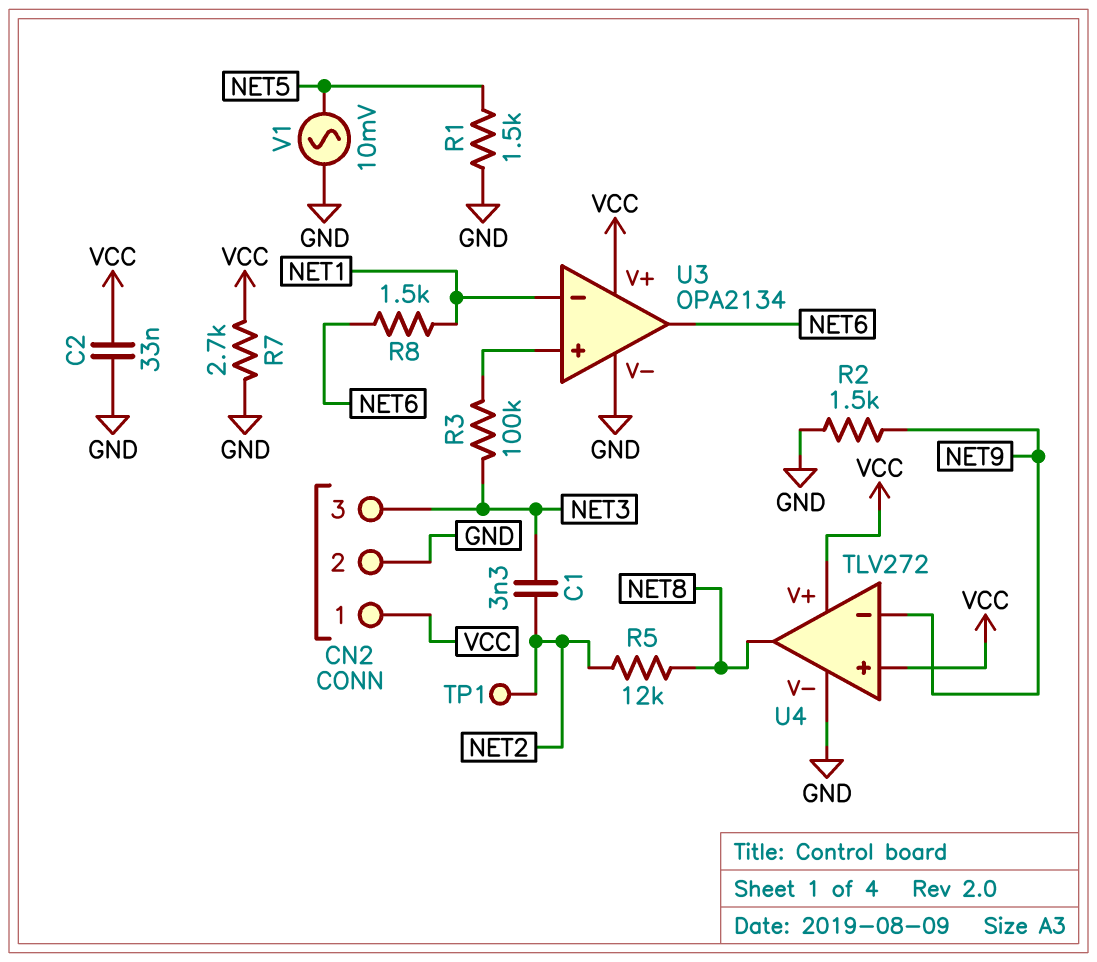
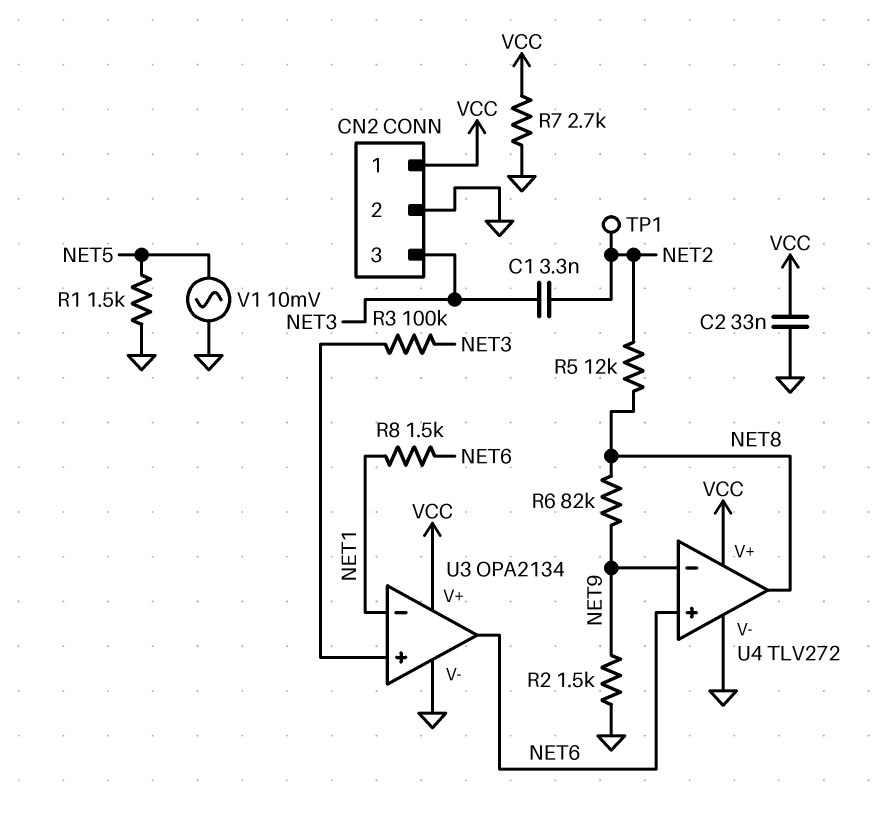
R6: none -> 82k (NET8, NET9)
U4 pin in+: VCC -> NET6

